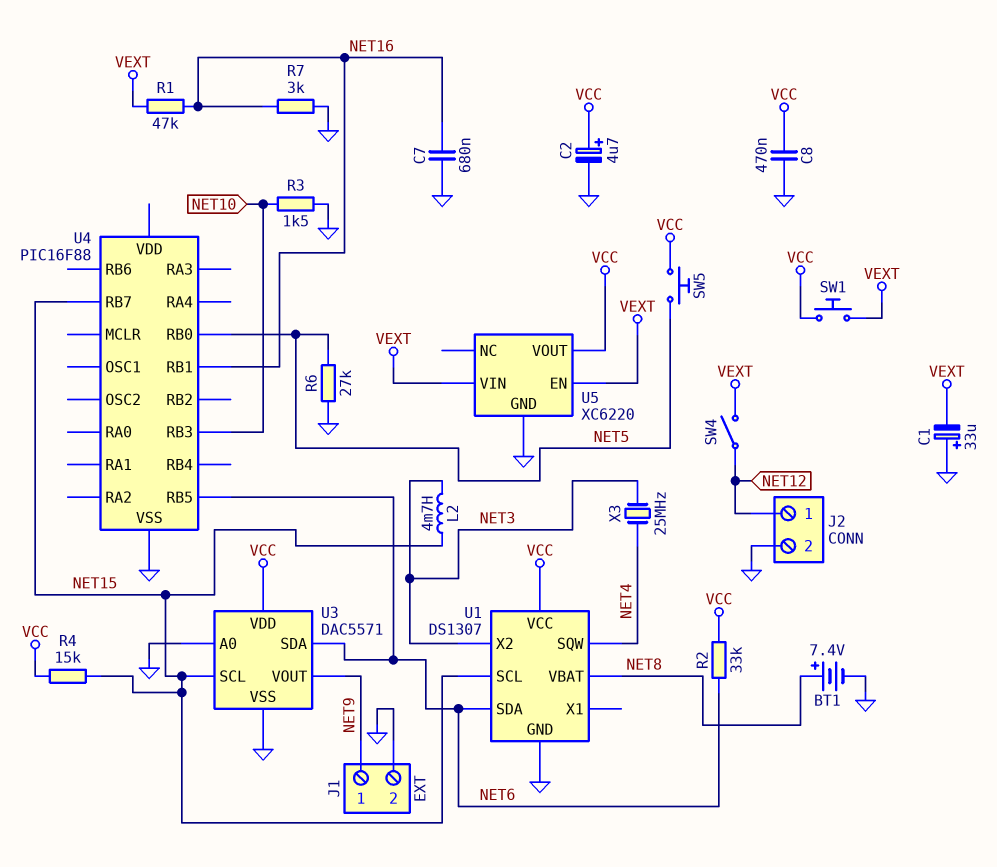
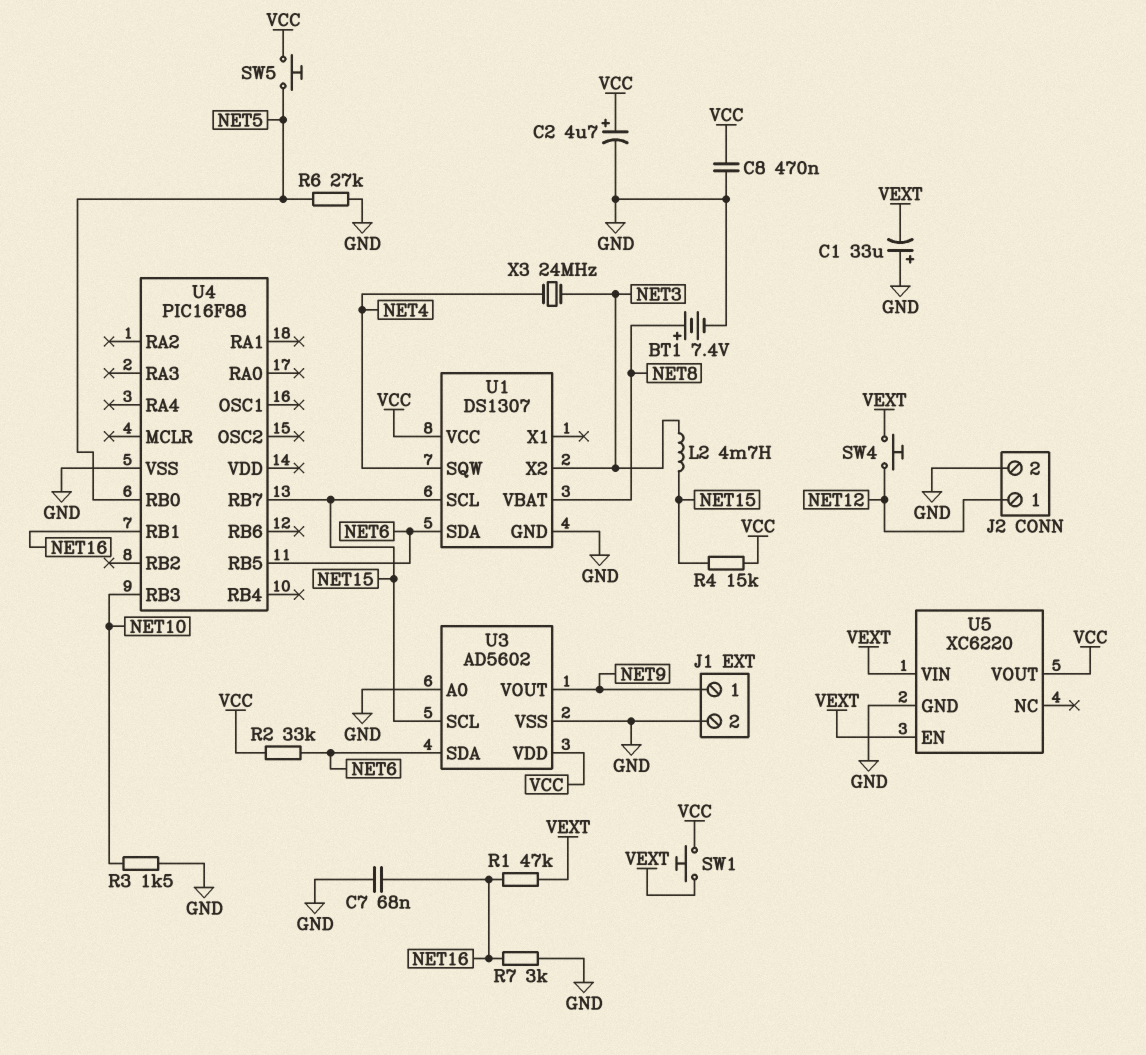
C7: 680nF (GND, NET16) -> 68nF (GND, NET16)
SW4: switch (NET12, VEXT) -> button (NET12, VEXT)
U3: DAC5571 -> AD5602
X3: 25MHz (NET3, NET4) -> 24MHz (NET3, NET4)

